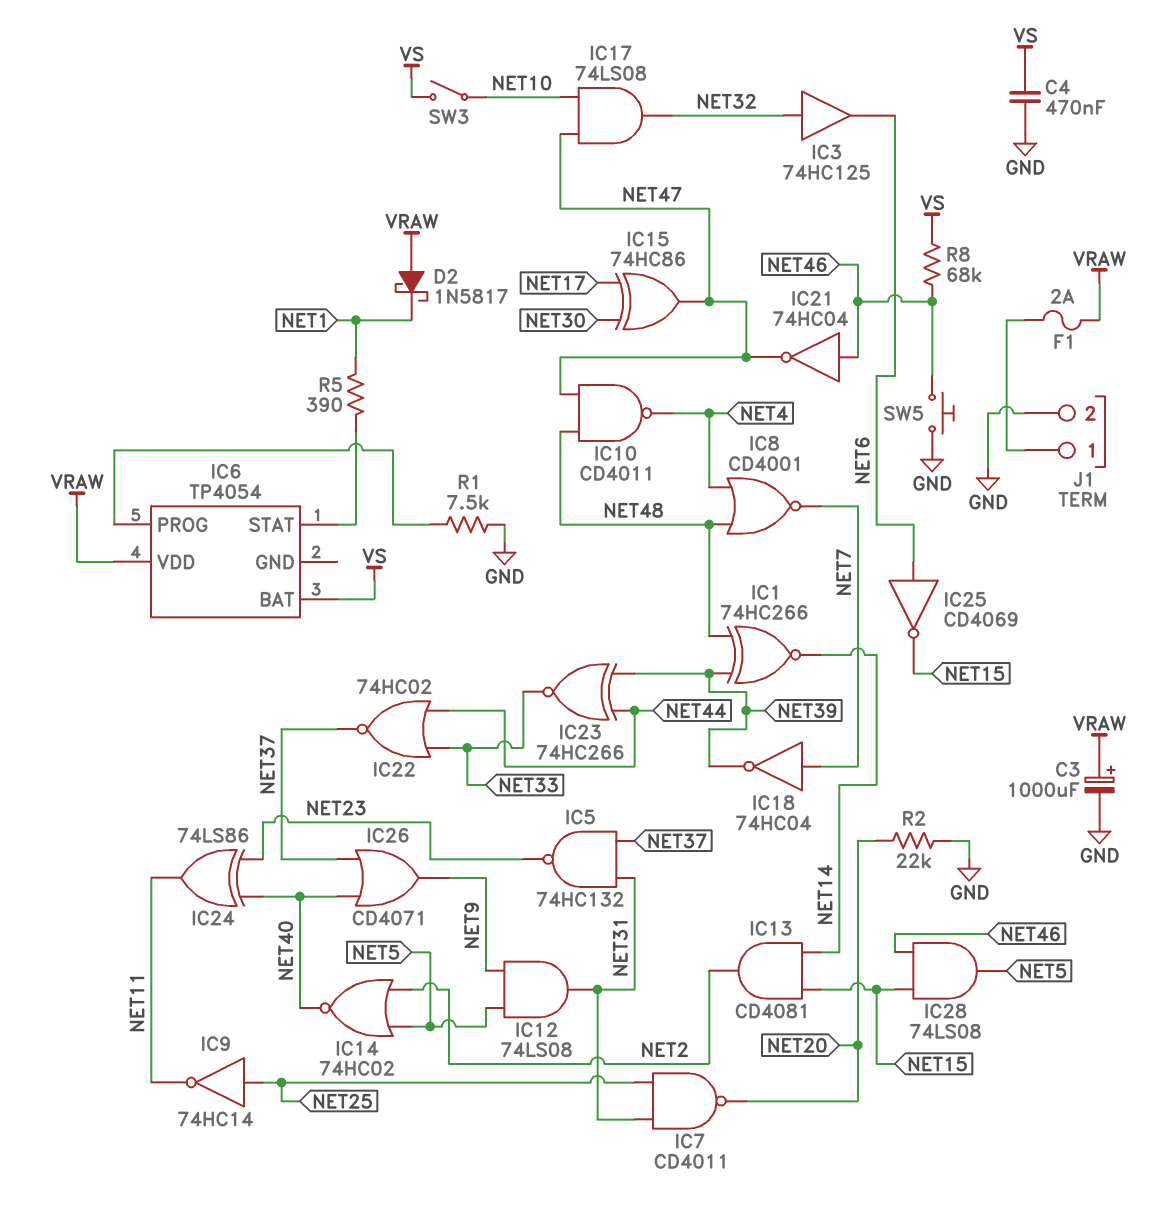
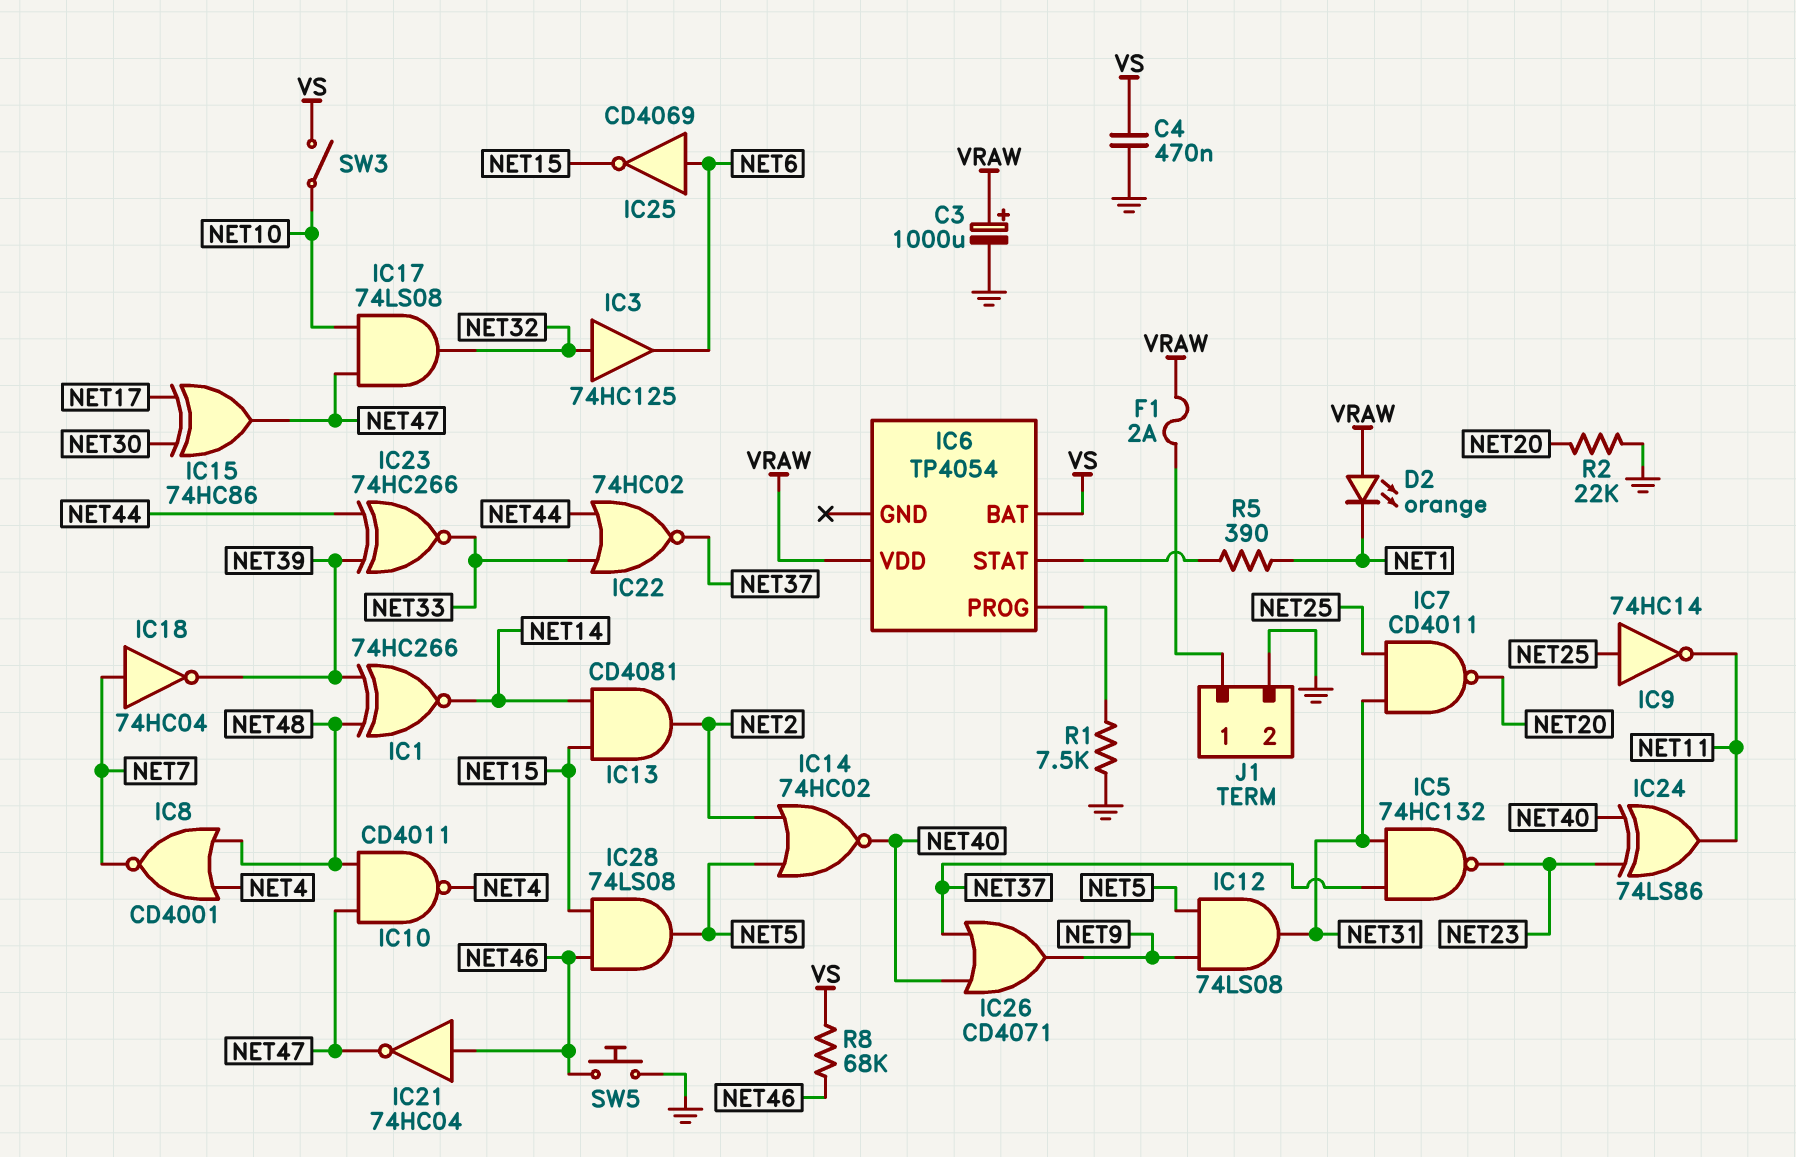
D2: schottky 1N5817 (A VRAW, K NET1) -> LED orange (A VRAW, K NET1)

